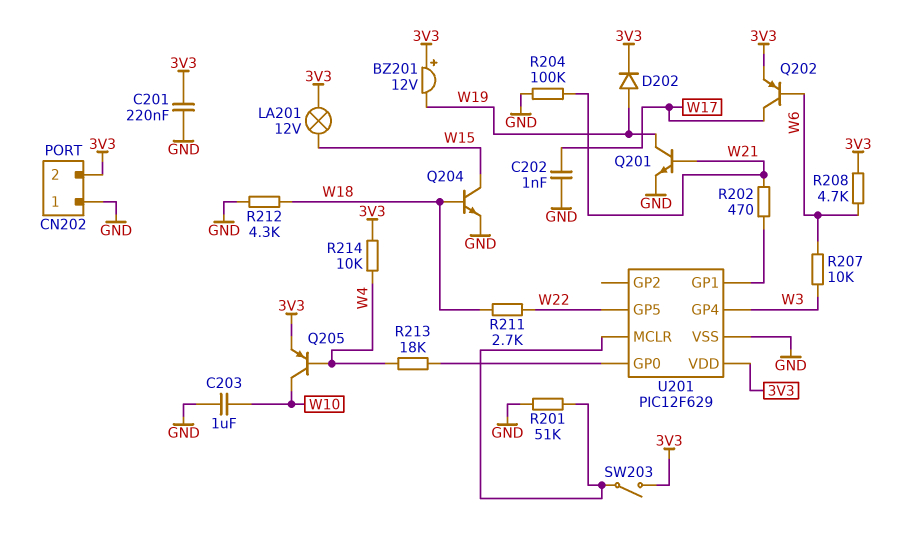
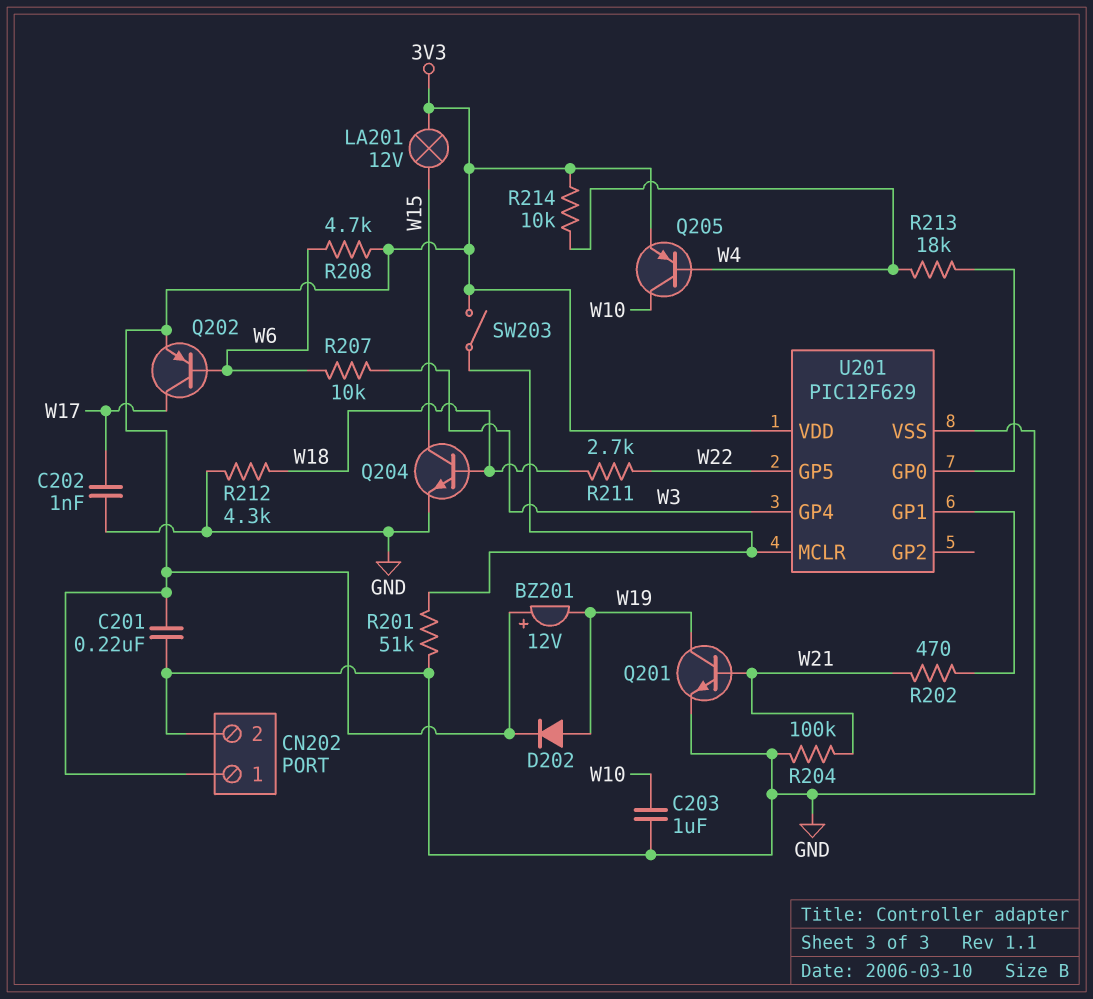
CN202 pin 1: GND -> 3V3
CN202 pin 2: 3V3 -> GND

